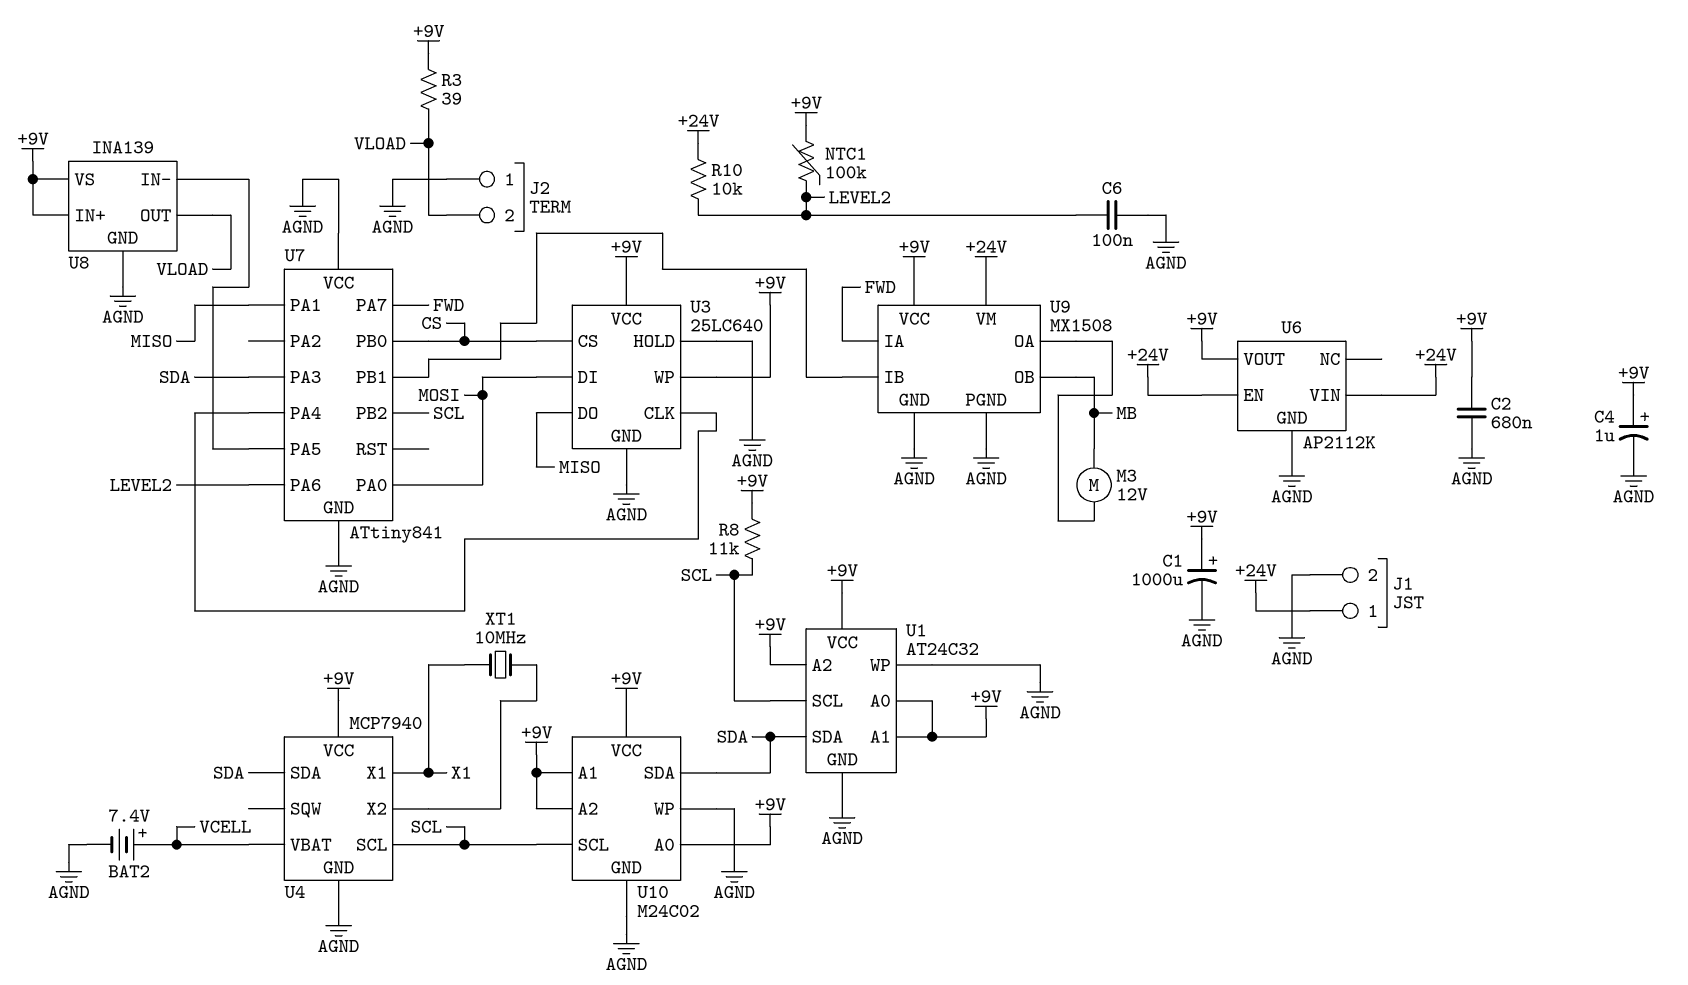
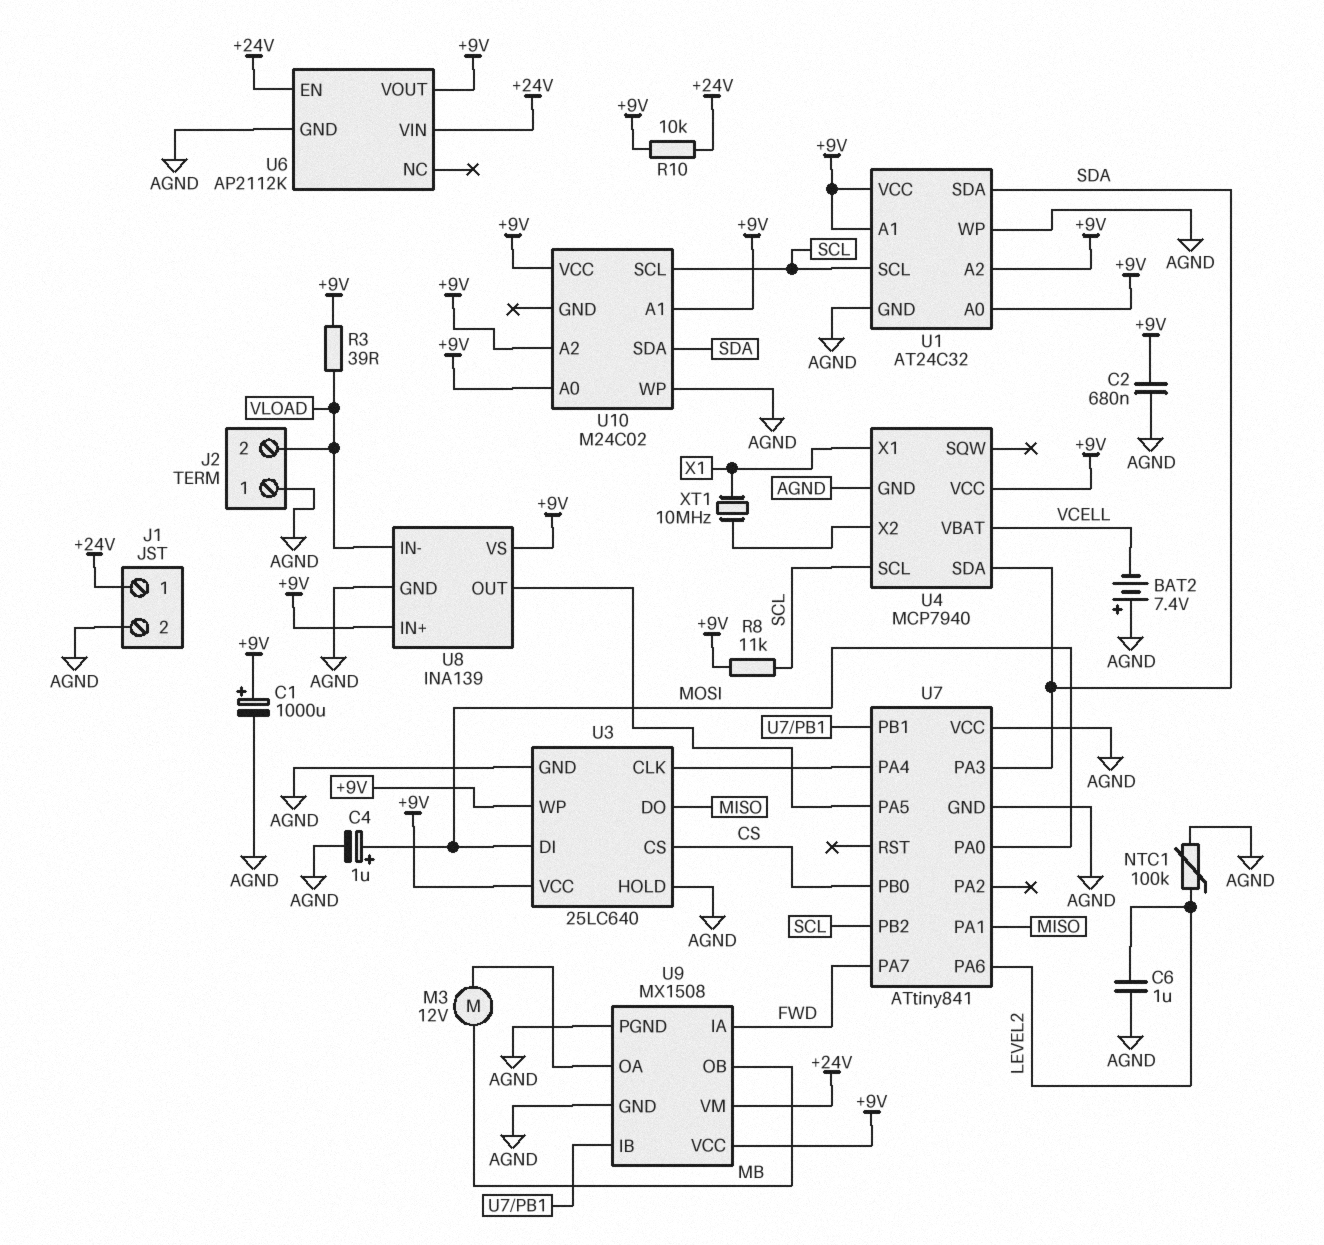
BAT2: 7.4V (plus VCELL, minus AGND) -> 7.4V (plus AGND, minus VCELL)
C4: 1uF (plus +9V, minus AGND) -> 1uF (plus MOSI, minus AGND)
C6: 100nF (AGND, LEVEL2) -> 1uF (AGND, LEVEL2)
NTC1: 100k (+9V, LEVEL2) -> 100k (AGND, LEVEL2)
R10: 10k (+24V, LEVEL2) -> 10k (+9V, +24V)
U8 pin IN-: U7/PA5 -> VLOAD
U8 pin OUT: VLOAD -> U7/PA5
U10 pin GND: AGND -> none

